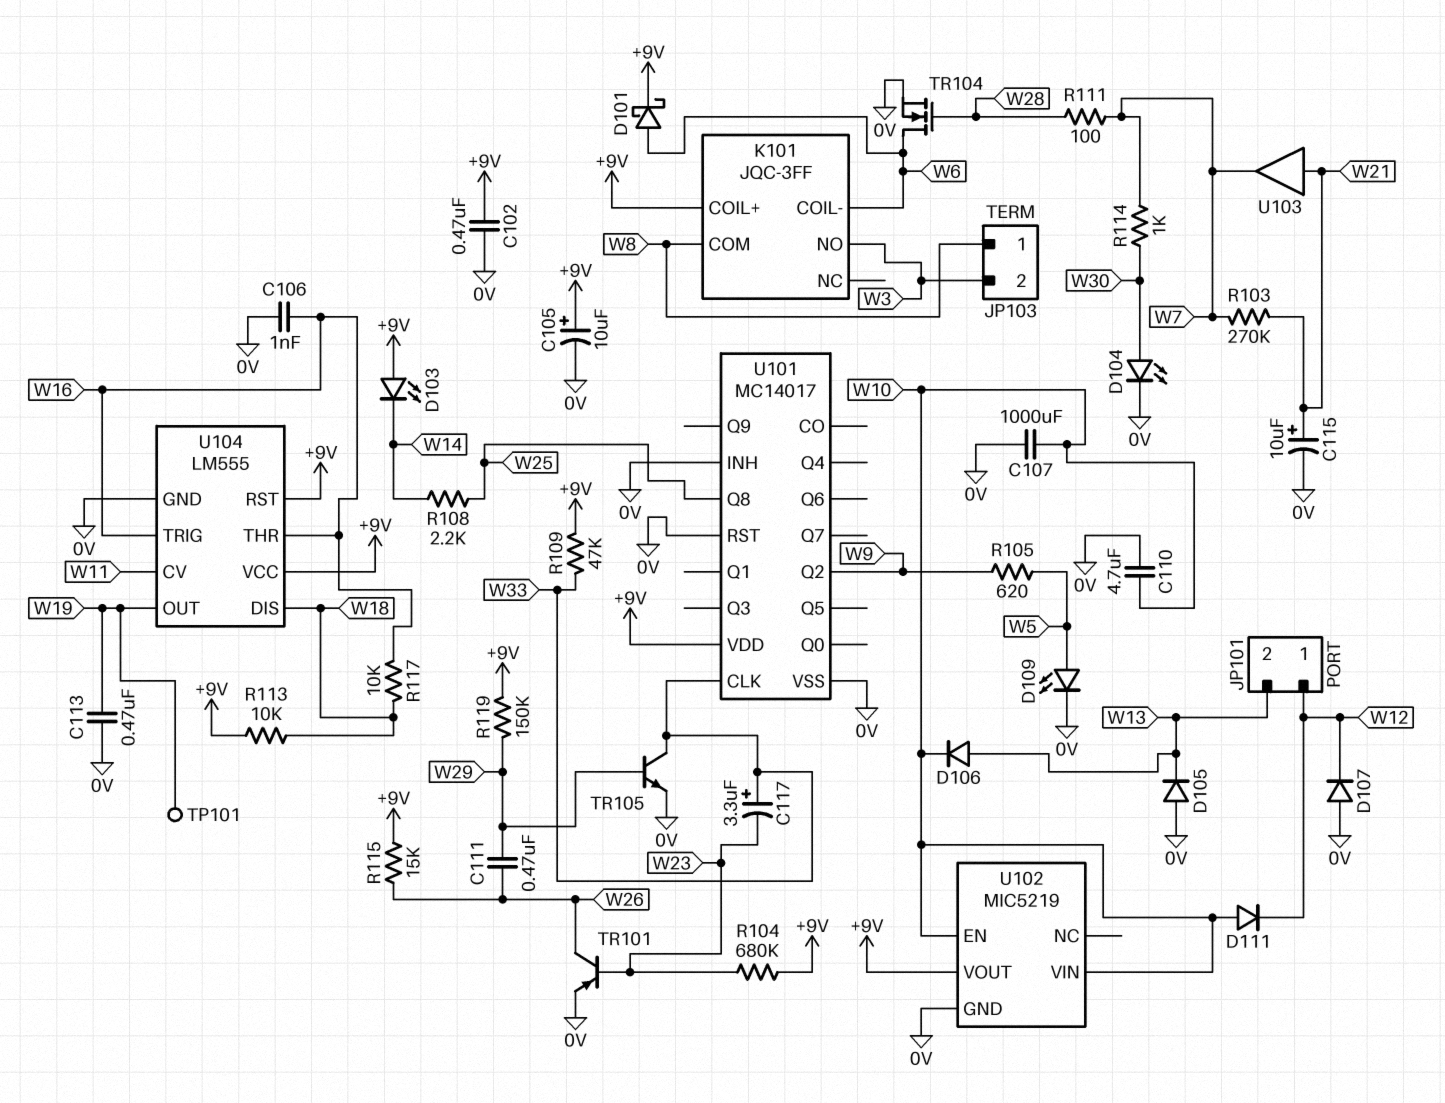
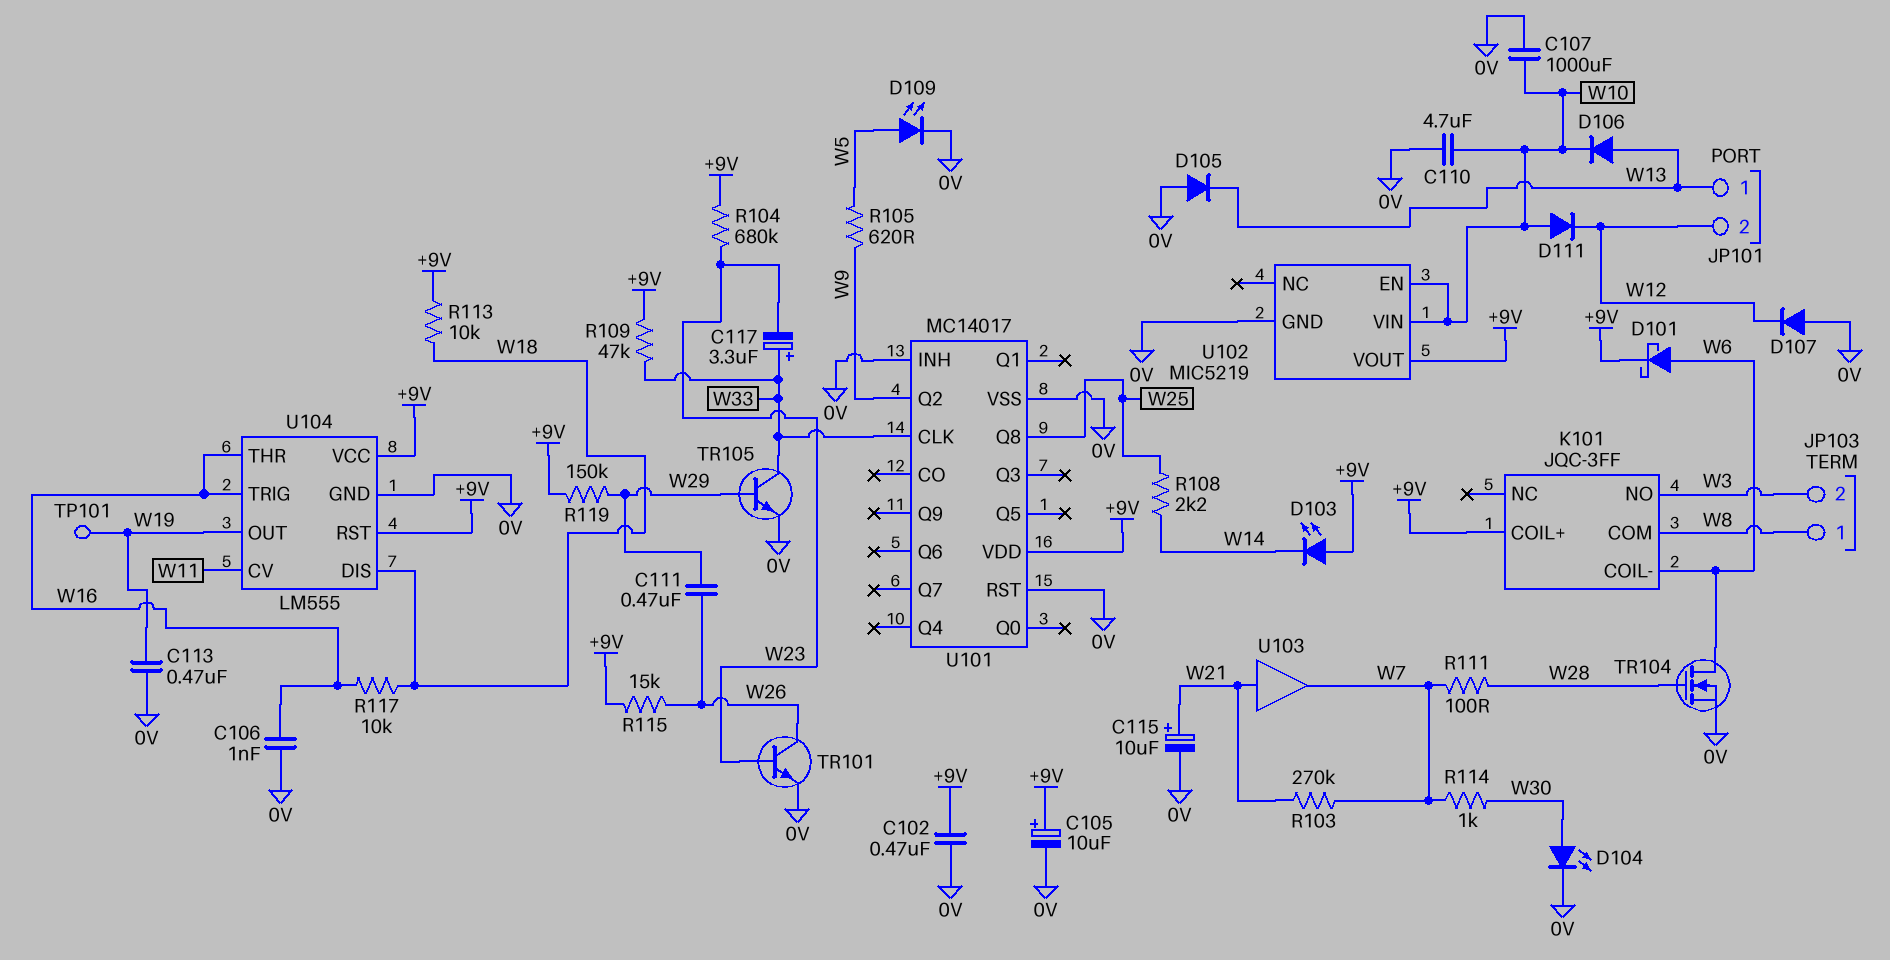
JP101 pin 1: W12 -> W13
JP101 pin 2: W13 -> W12
TR101: PNP (B W23, C W26, E 0V) -> NPN (B W23, C W26, E 0V)

